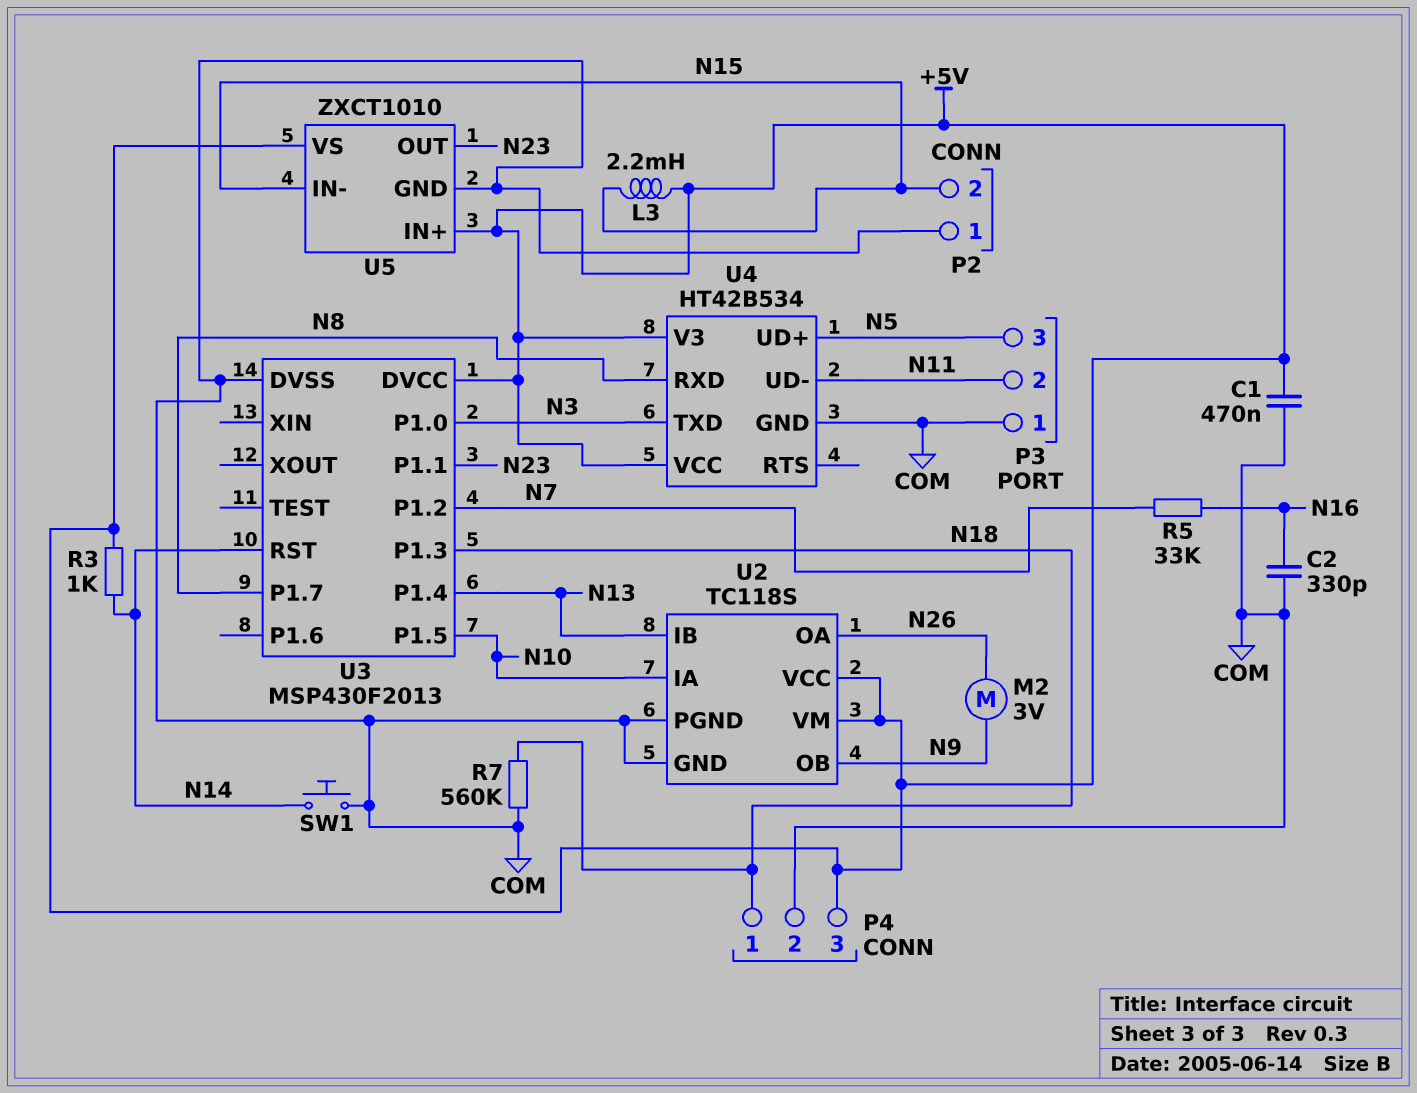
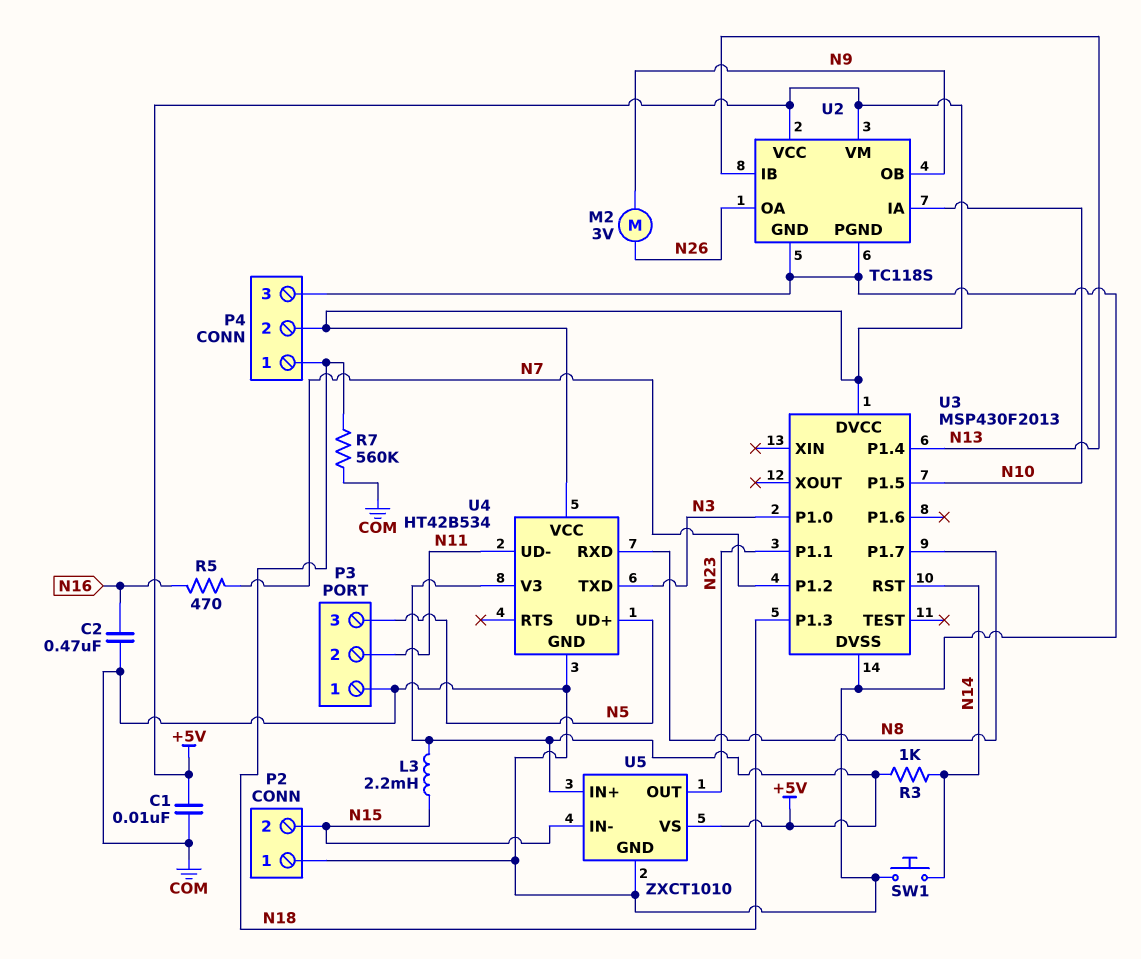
C1: 470nF (+5V, COM) -> 10nF (+5V, COM)
C2: 330pF (COM, N16) -> 470nF (COM, N16)
P4 pin 2: COM -> +5V
P4 pin 3: +5V -> COM
R5: 33k (N7, N16) -> 470 (N7, N16)

